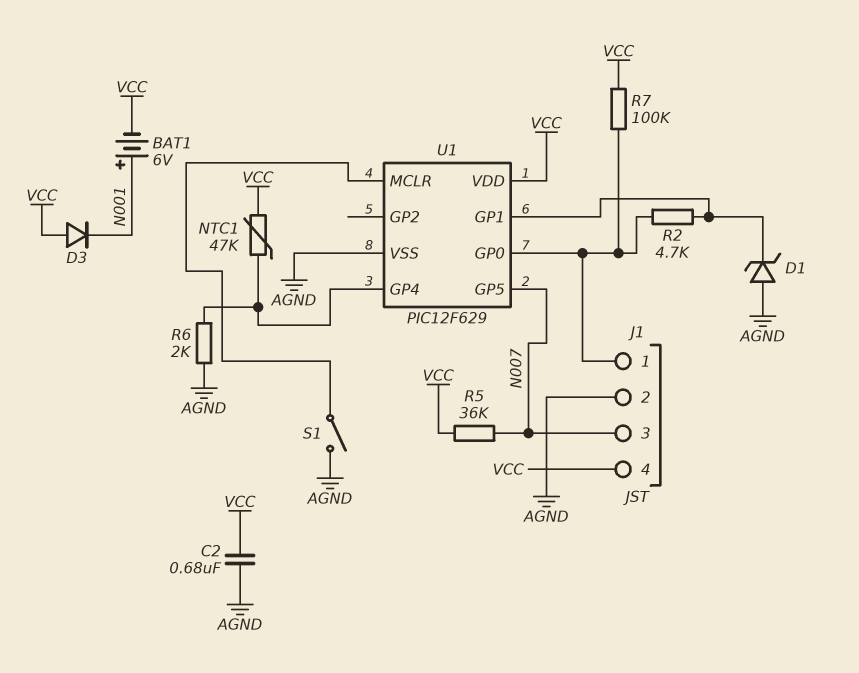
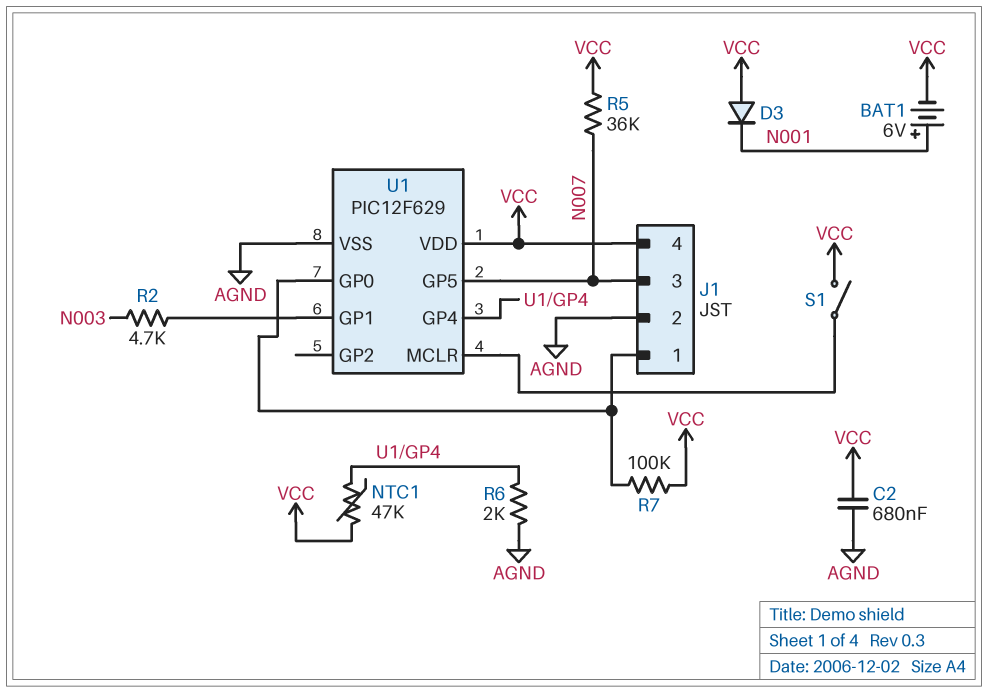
D1: zener (A AGND, K U1/GP1) -> none
R2: 4.7k (J1/1, U1/GP1) -> 4.7k (N003, U1/GP1)
S1: switch (AGND, U1/MCLR) -> switch (U1/MCLR, VCC)

